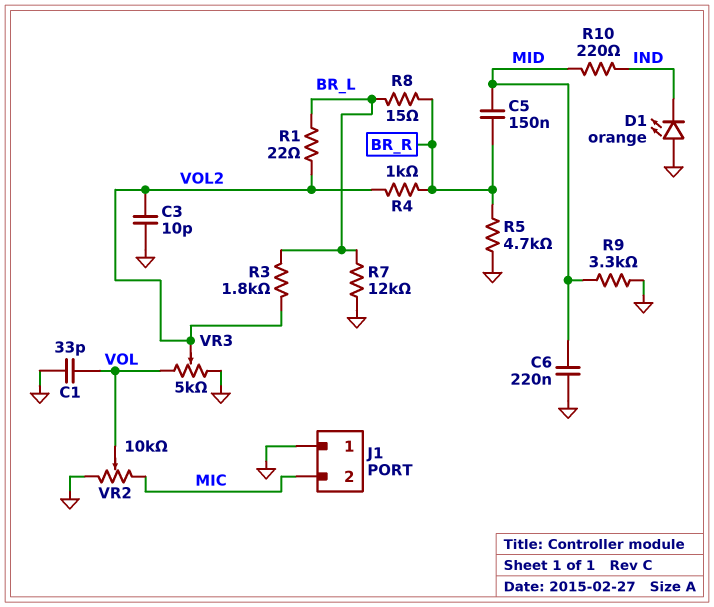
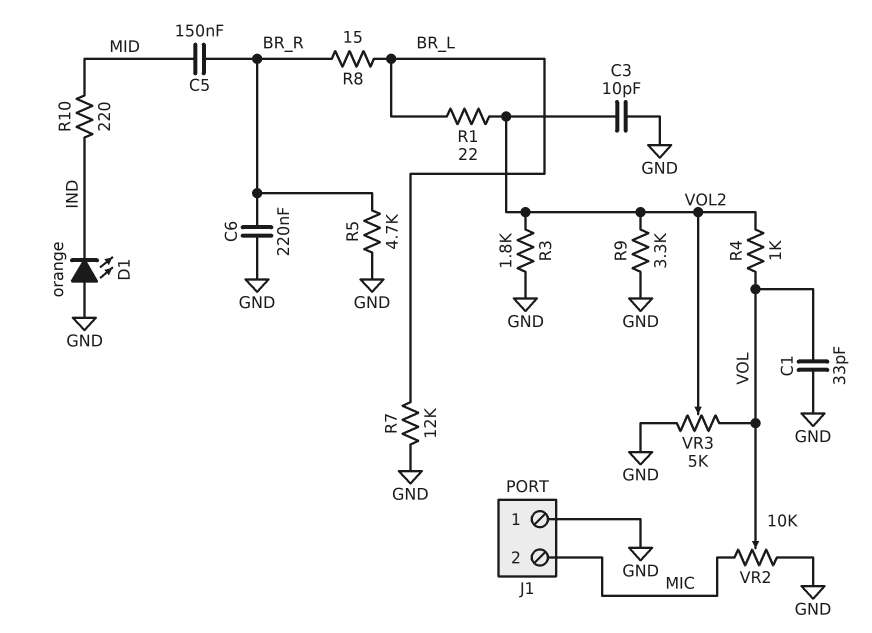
C6: 220nF (GND, MID) -> 220nF (BR_R, GND)
R3: 1.8k (BR_L, VOL2) -> 1.8k (GND, VOL2)
R4: 1k (BR_R, VOL2) -> 1k (VOL, VOL2)
R9: 3.3k (GND, MID) -> 3.3k (GND, VOL2)

